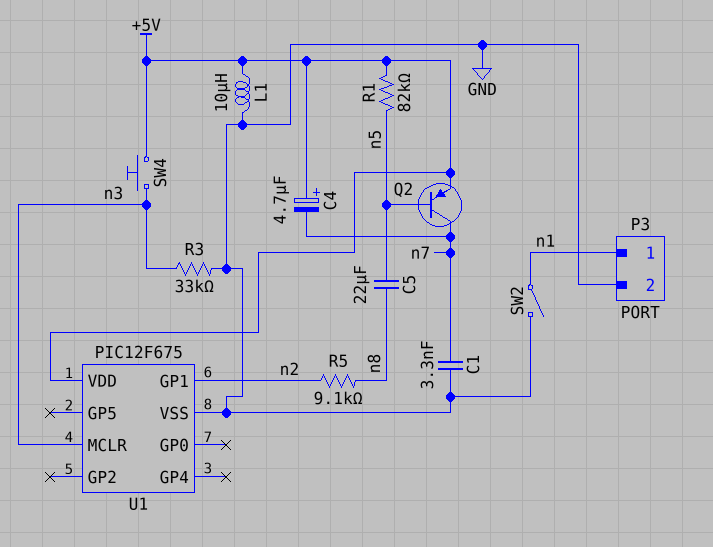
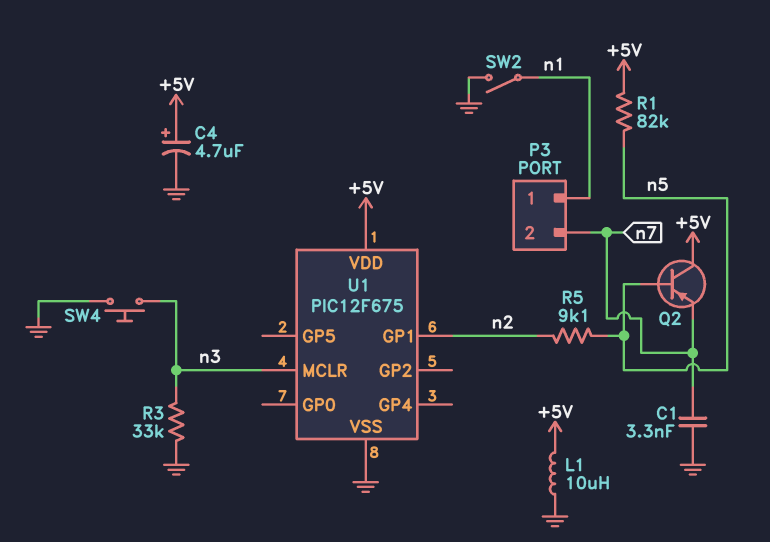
C4: 4.7uF (plus +5V, minus n7) -> 4.7uF (plus +5V, minus GND)
C5: 22uF (n5, n8) -> none
P3 pin 2: GND -> n7
Q2: PNP (B n5, C n7, E +5V) -> PNP (B n5, C +5V, E n7)
R5: 9.1k (n2, n8) -> 9.1k (n2, n5)
SW4: button (+5V, n3) -> button (GND, n3)

